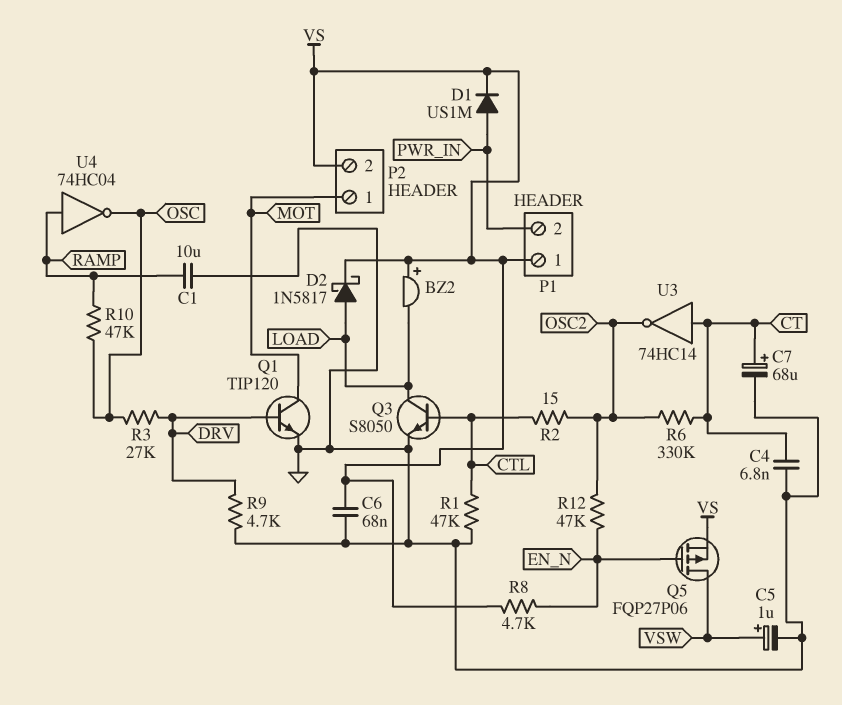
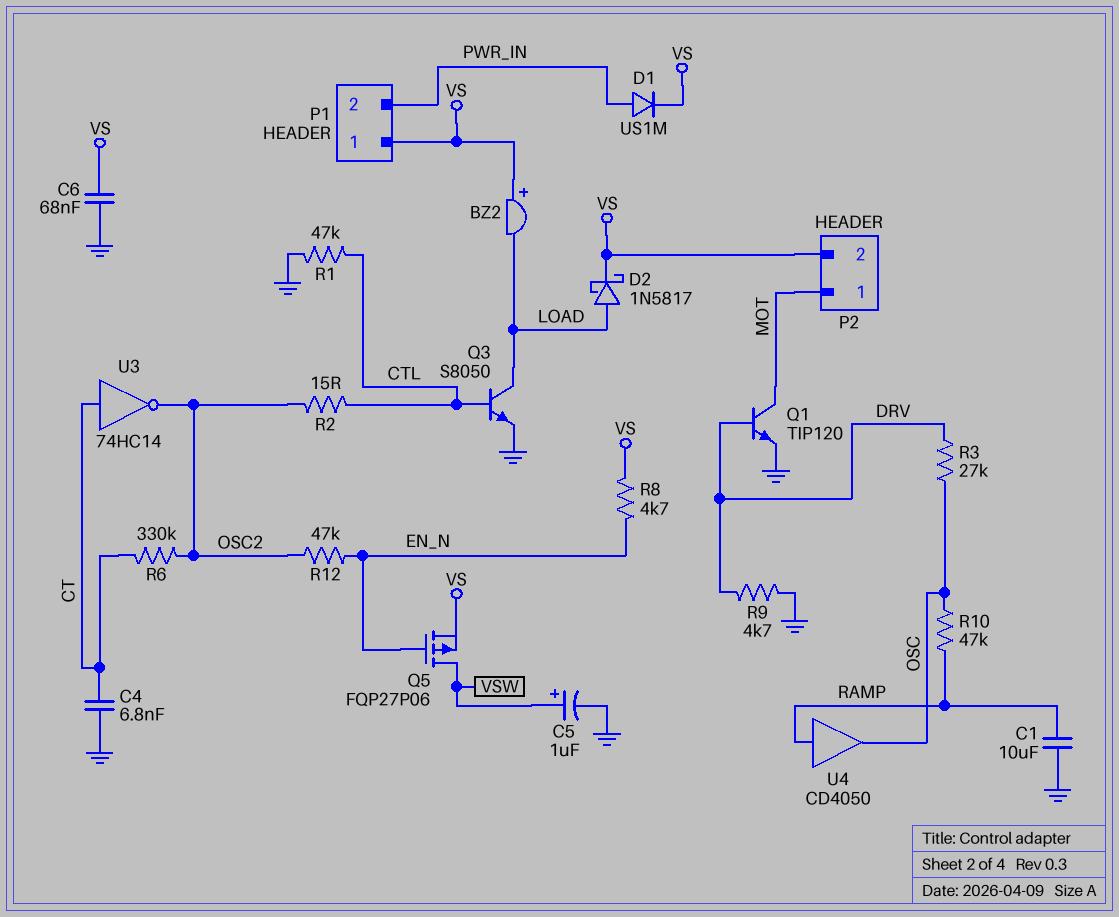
C7: 68uF (plus CT, minus GND) -> none
U4: NOT 74HC04 (in RAMP, out OSC) -> buffer CD4050 (in RAMP, out OSC)

